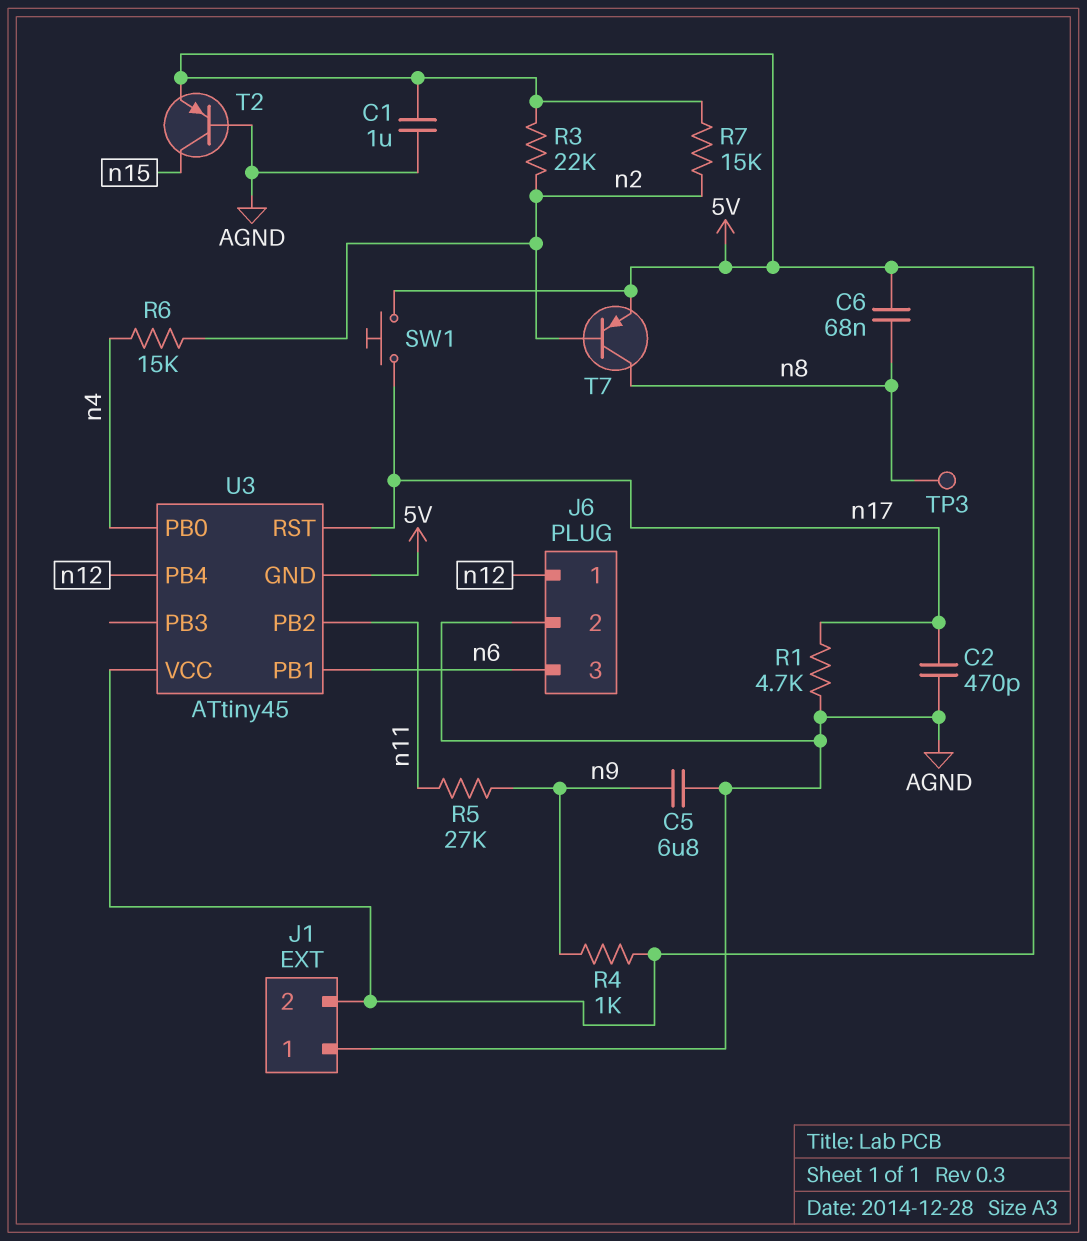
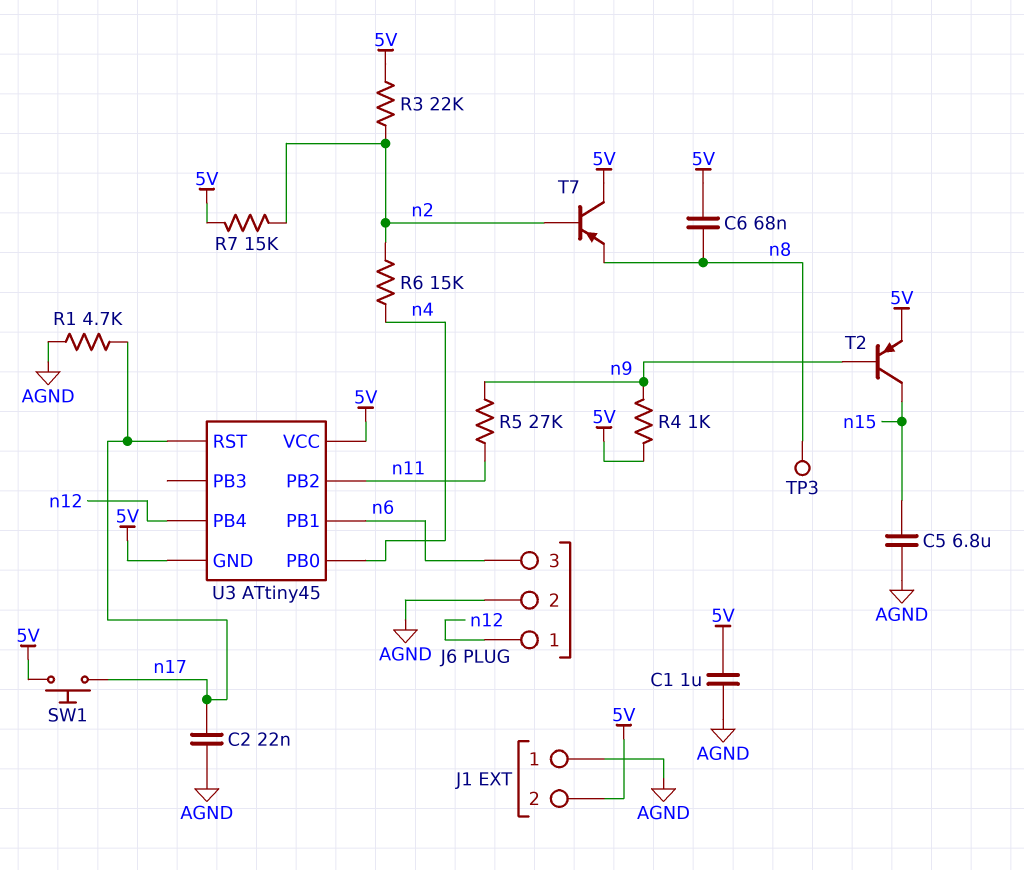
C2: 470pF (AGND, n17) -> 22nF (AGND, n17)
C5: 6.8uF (AGND, n9) -> 6.8uF (AGND, n15)
T2: PNP (B AGND, C n15, E 5V) -> PNP (B n9, C n15, E 5V)
T7: PNP (B n2, C n8, E 5V) -> PNP (B n2, C 5V, E n8)

